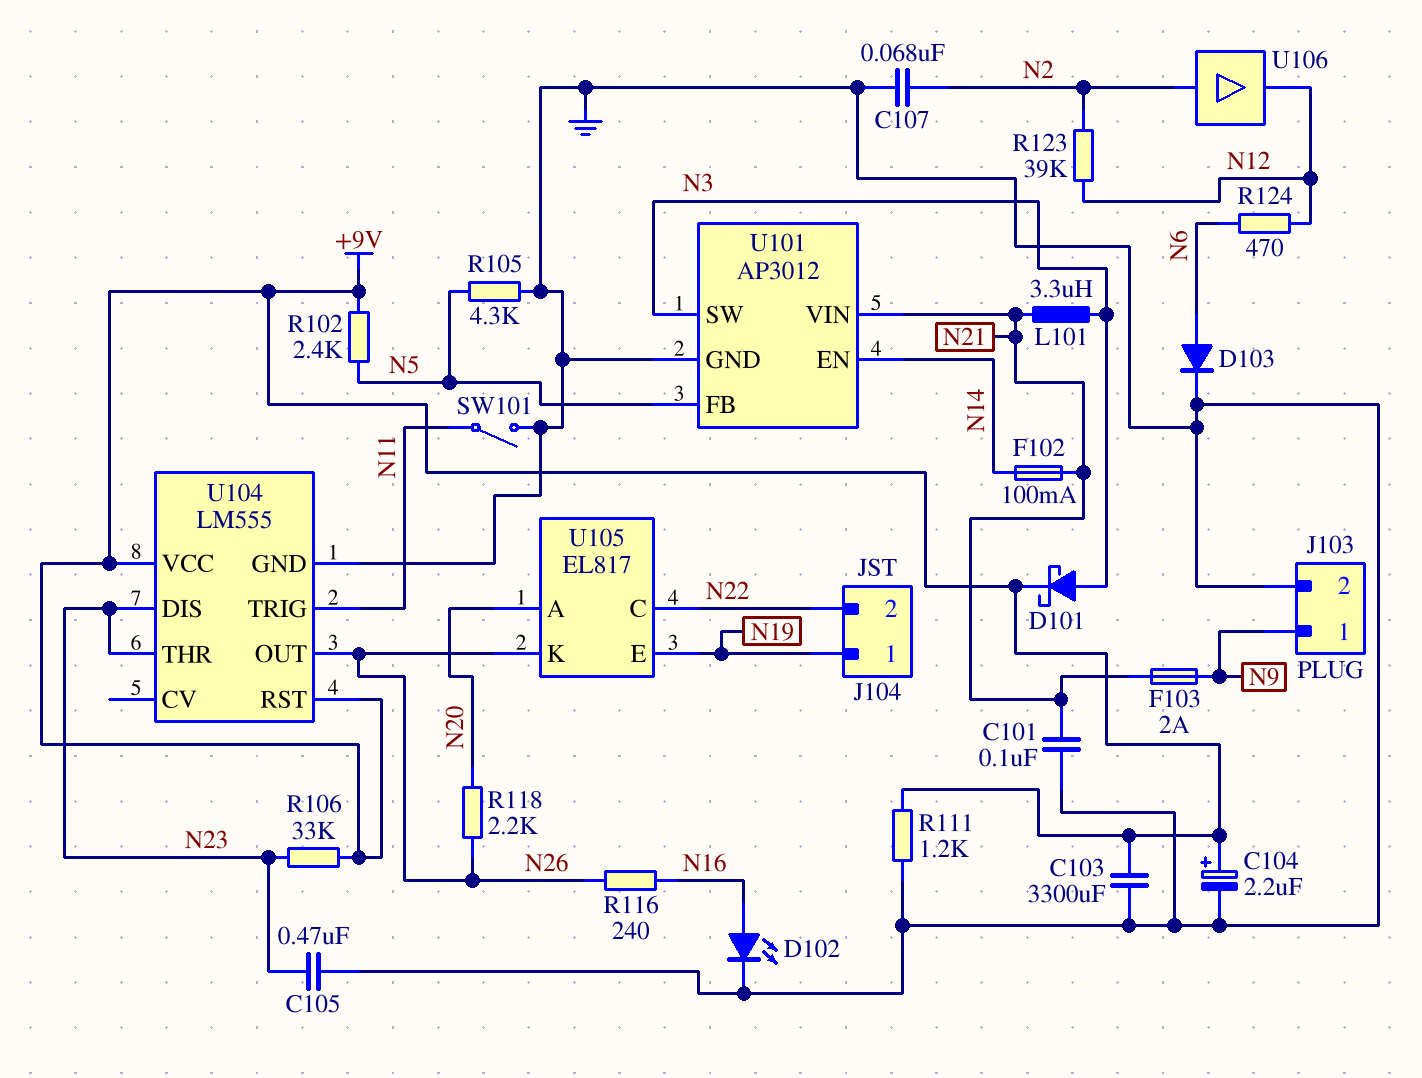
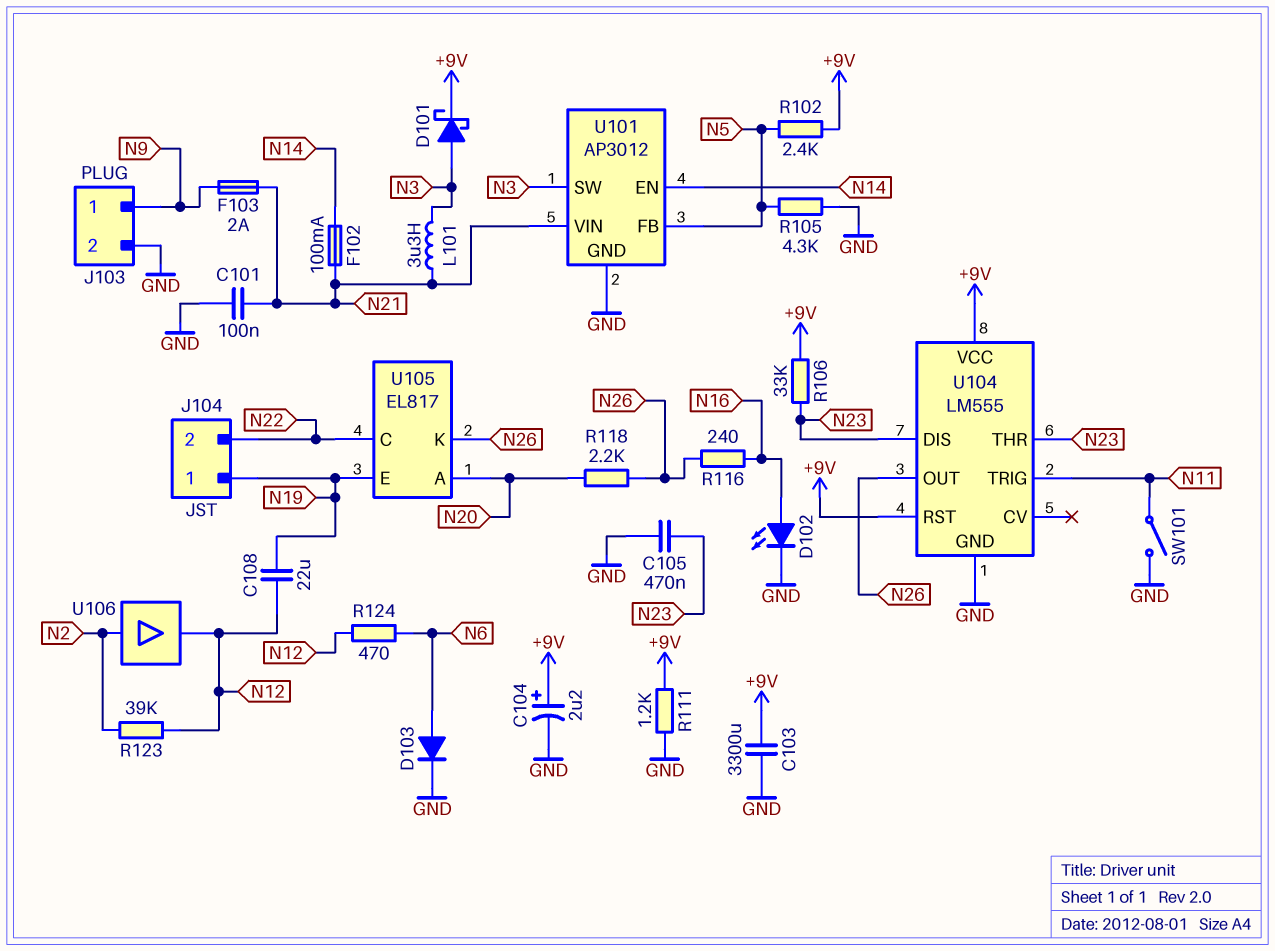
C107: 68nF (GND, N2) -> none
C108: none -> 22uF (N12, N19)

